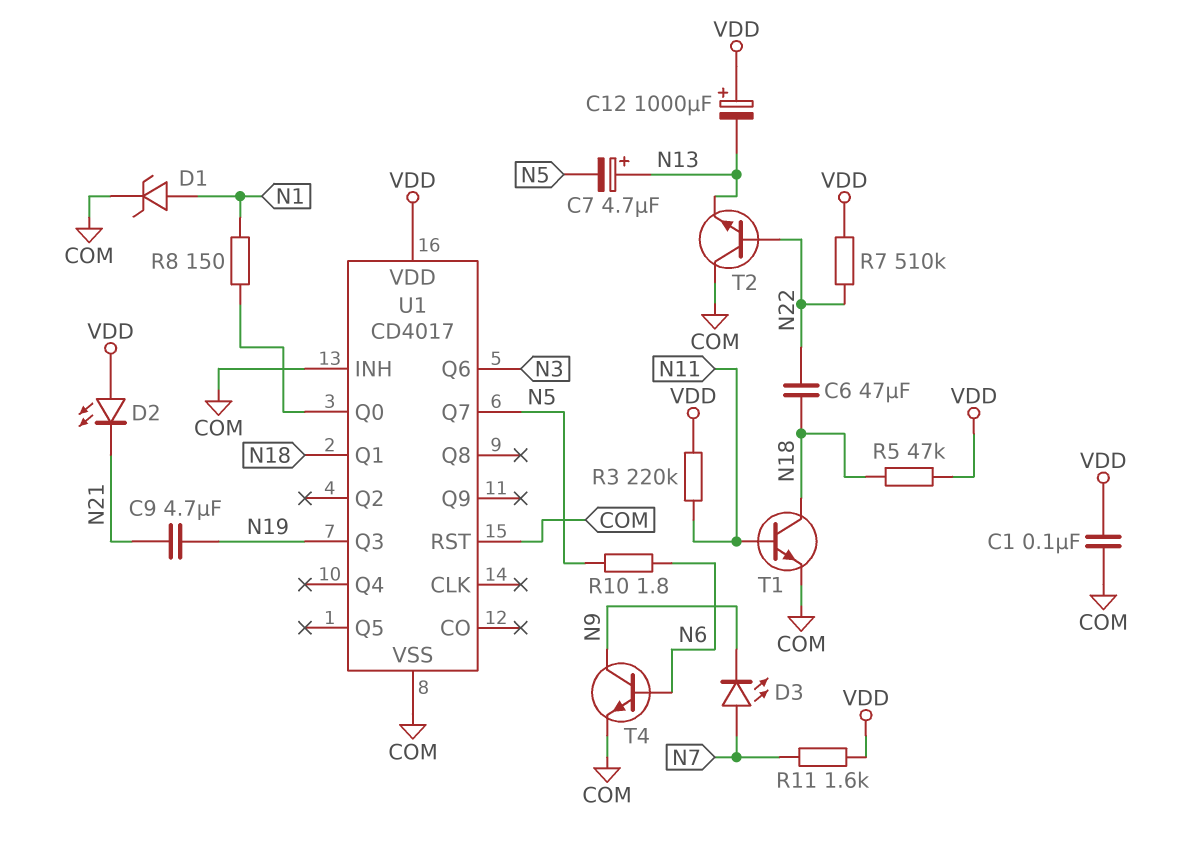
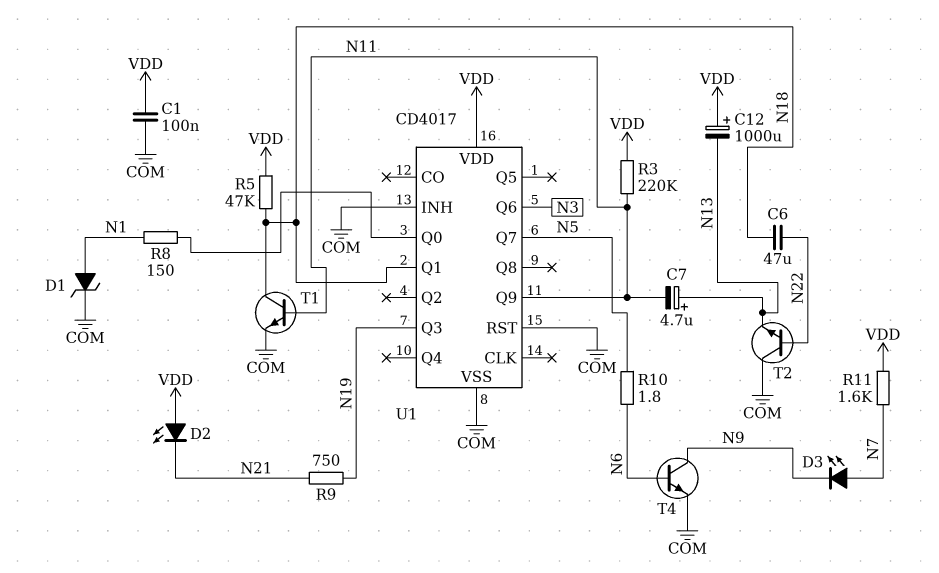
C7: 4.7uF (plus N13, minus N5) -> 4.7uF (plus N13, minus N11)
C9: 4.7uF (N19, N21) -> none
R7: 510k (N22, VDD) -> none
R9: none -> 750 (N19, N21)
U1 pin Q9: none -> N11

